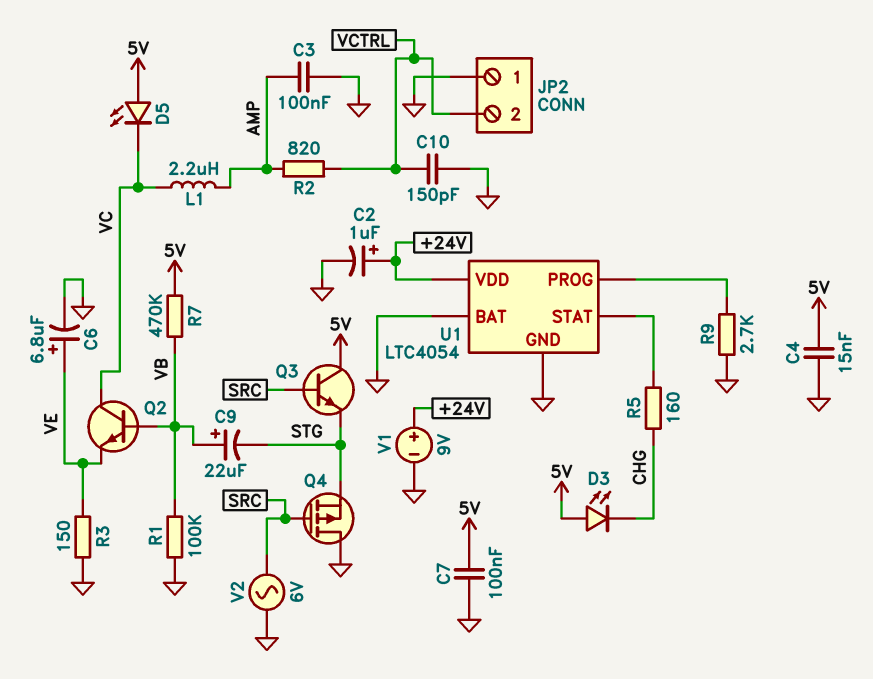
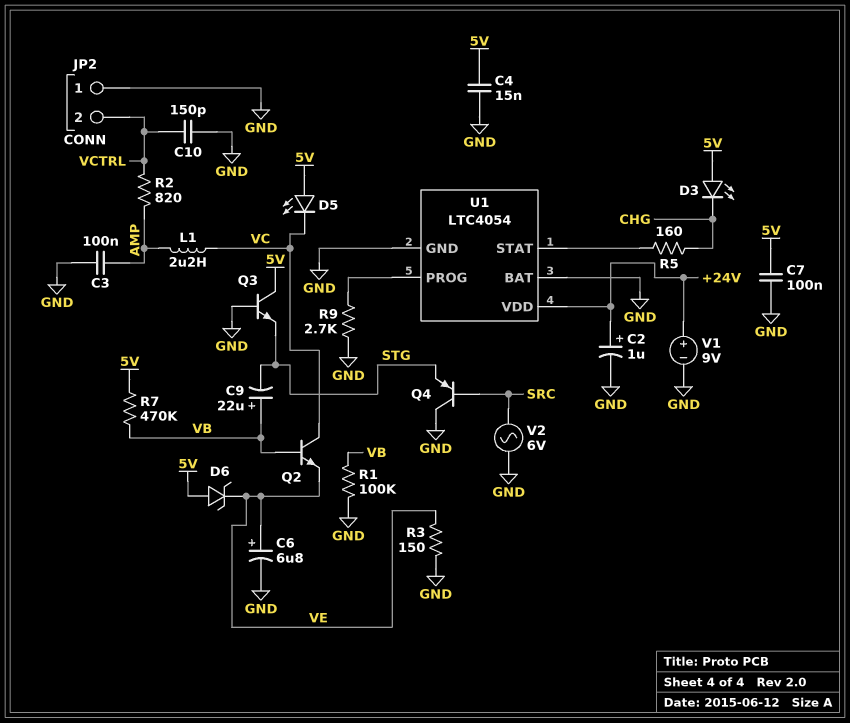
D6: none -> zener (A 5V, K VE)
Q3: NPN (B SRC, C 5V, E STG) -> NPN (B GND, C 5V, E STG)
Q4: PMOS (G SRC, D GND, S STG) -> PNP (B SRC, C GND, E STG)

